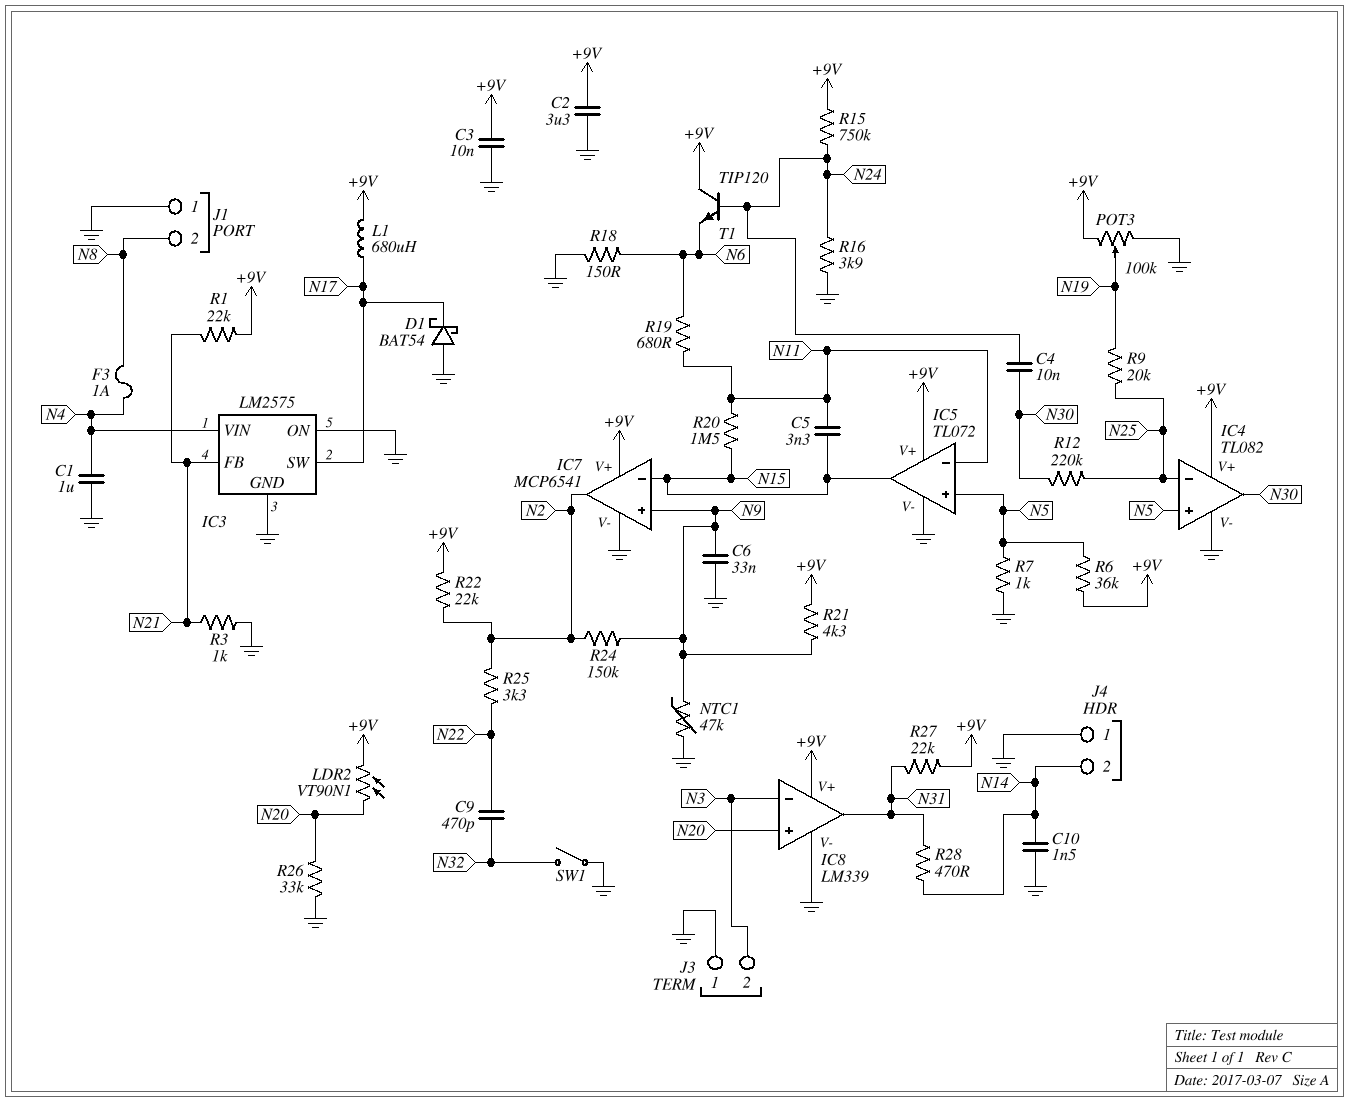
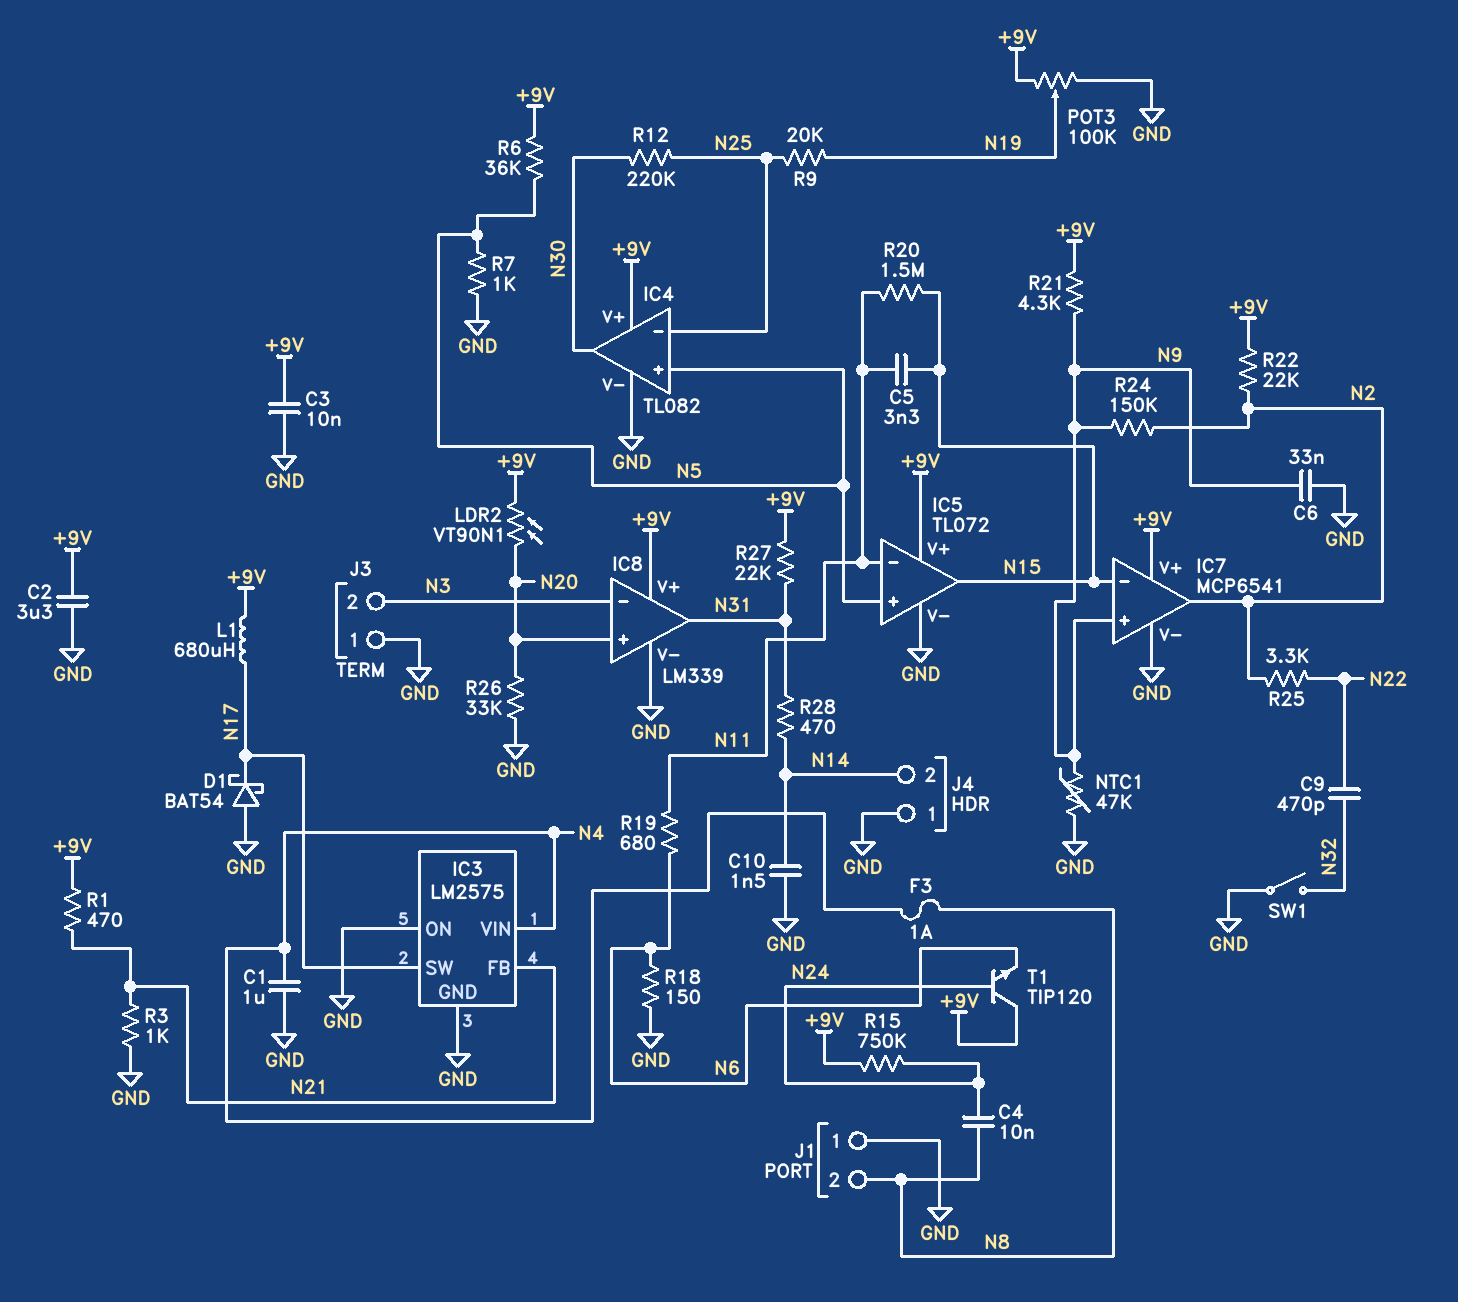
C4: 10nF (N24, N30) -> 10nF (N8, N24)
R1: 22k (+9V, N21) -> 470 (+9V, N21)
R16: 3.9k (GND, N24) -> none

